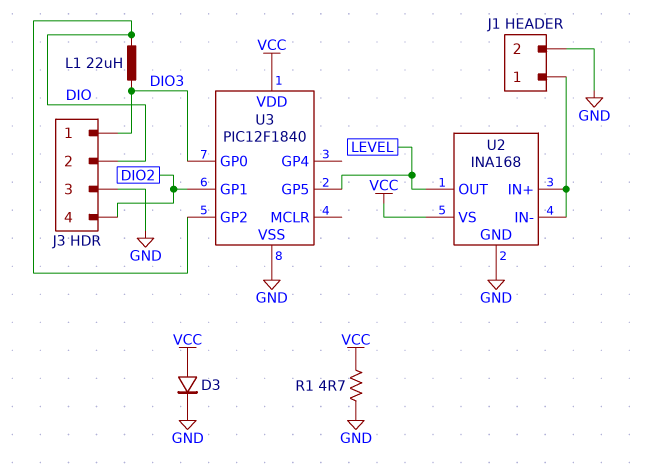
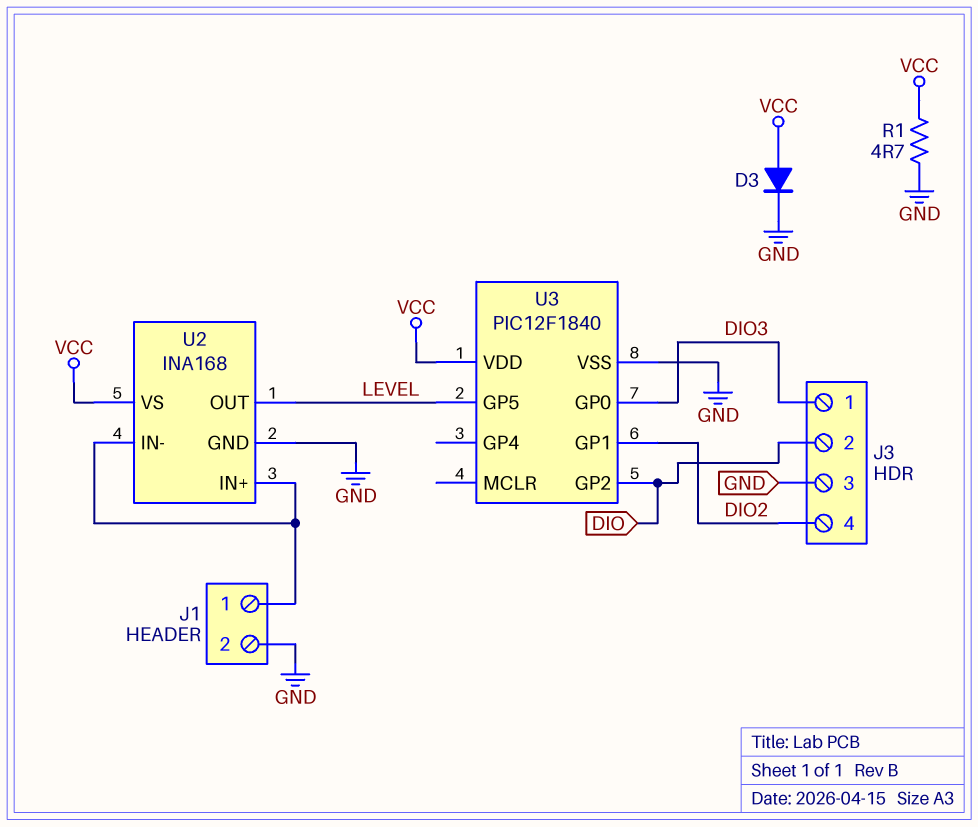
L1: 22uH (DIO, DIO3) -> none

